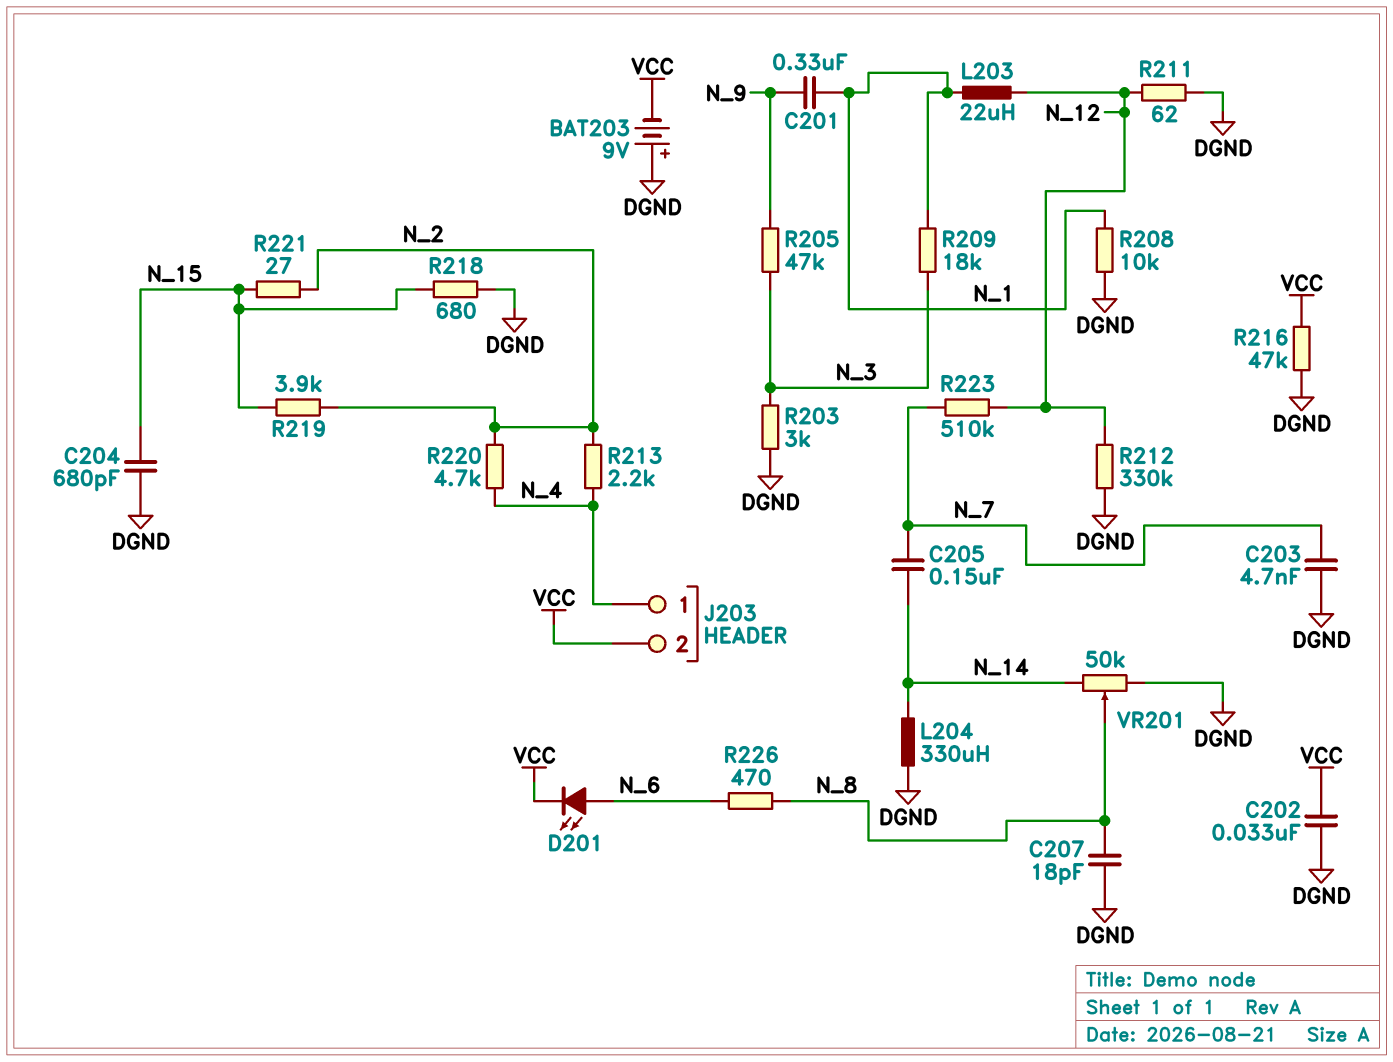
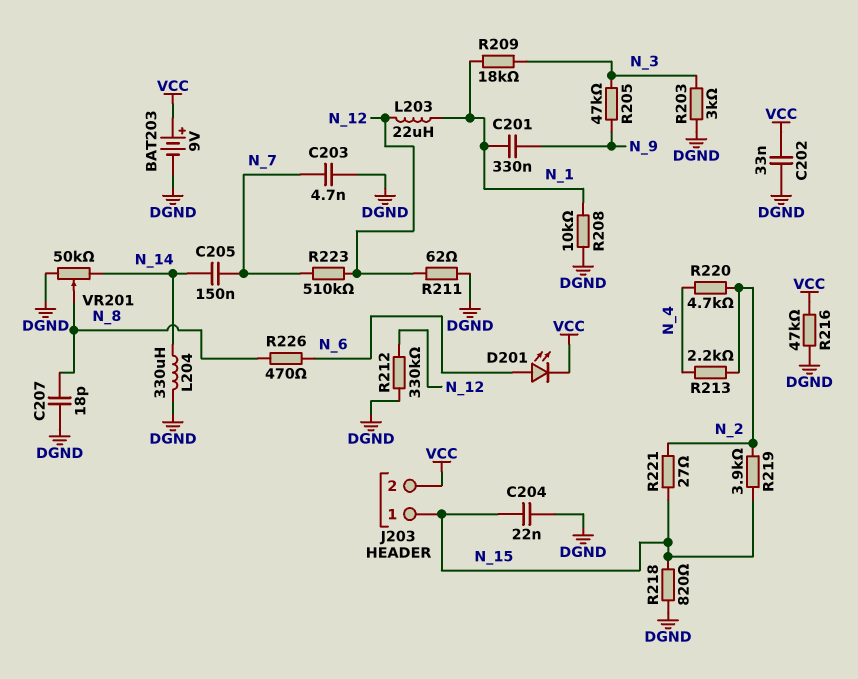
BAT203: 9V (plus DGND, minus VCC) -> 9V (plus VCC, minus DGND)
C204: 680pF (DGND, N_15) -> 22nF (DGND, N_15)
J203 pin 1: N_4 -> N_15
R218: 680 (DGND, N_15) -> 820 (DGND, N_15)

